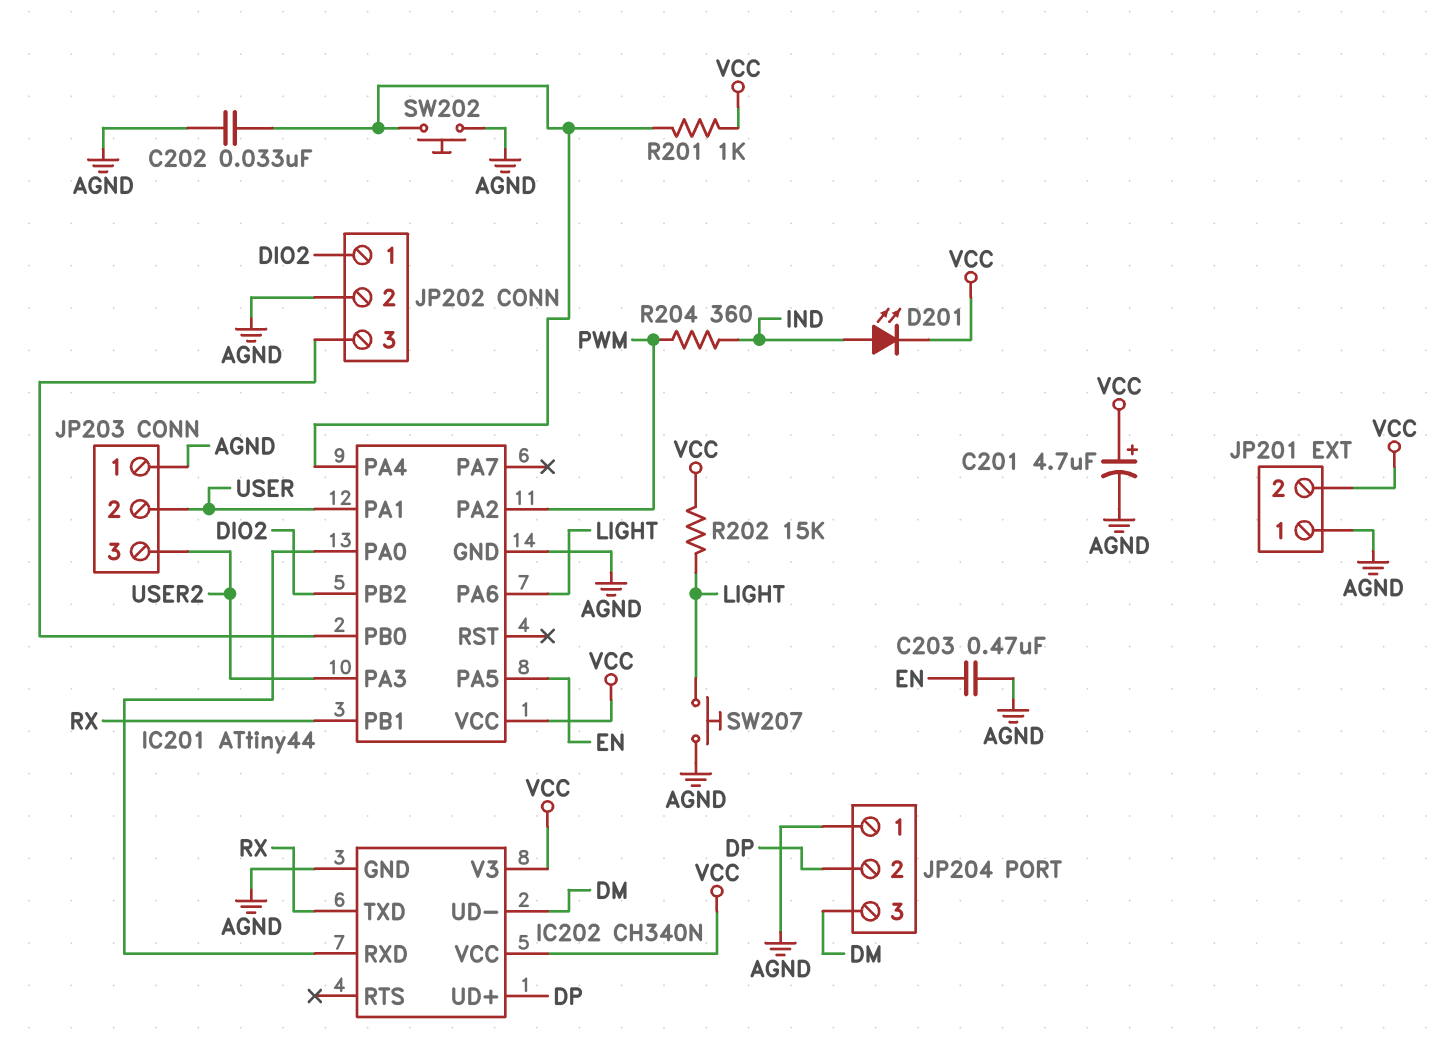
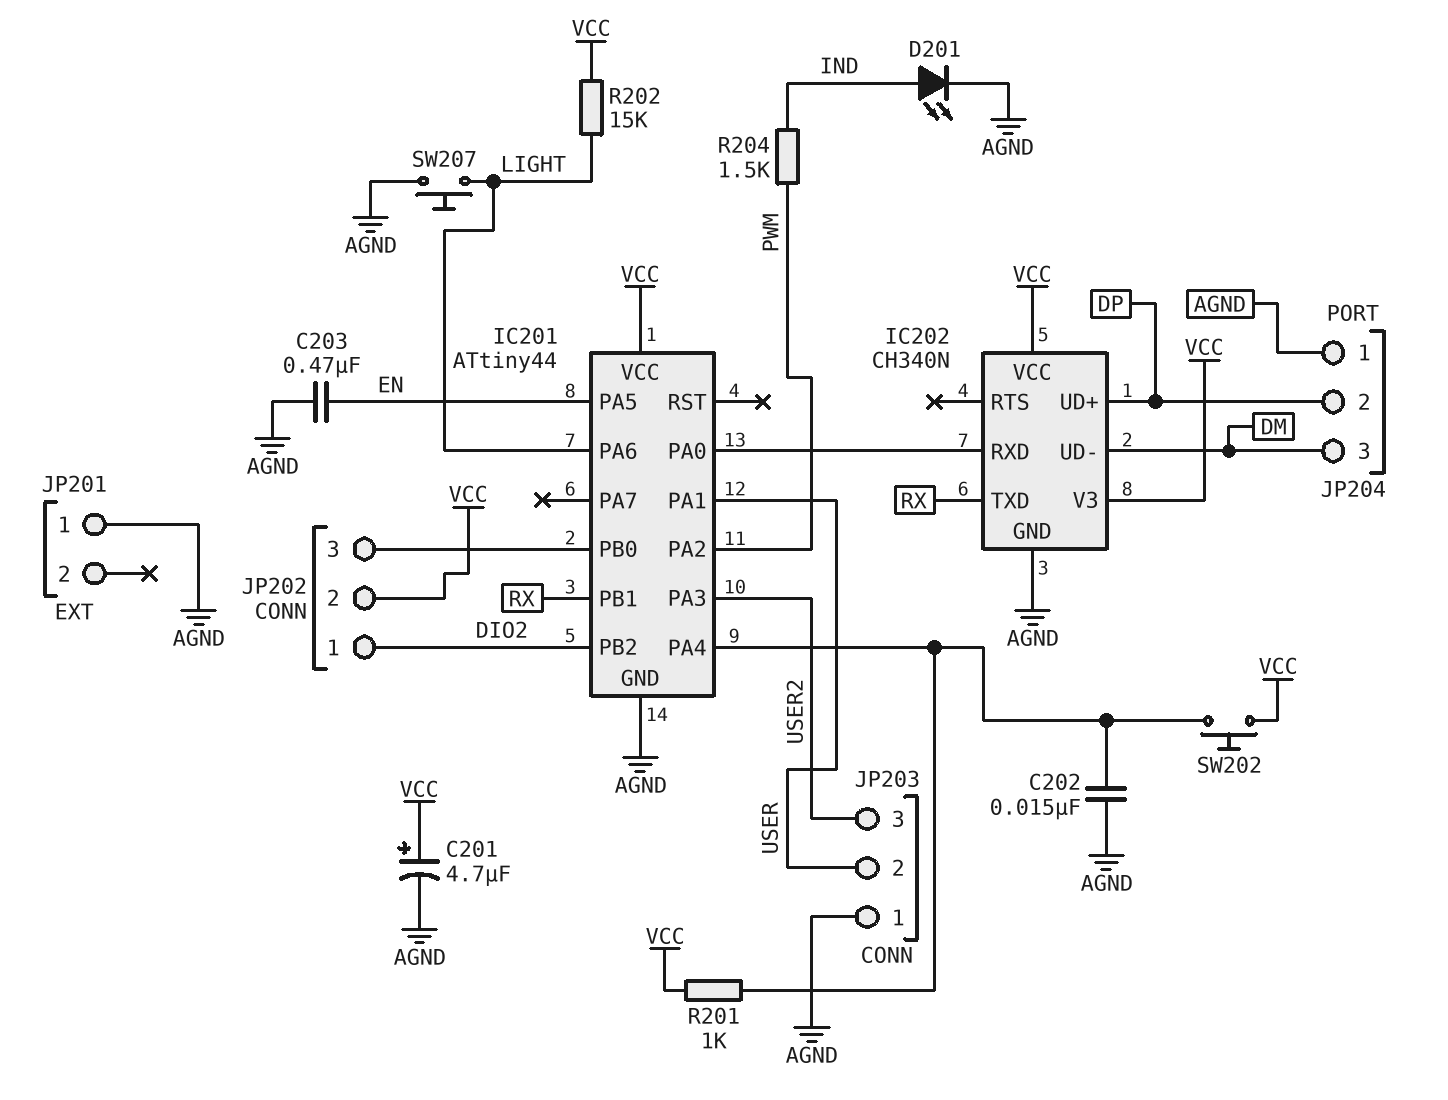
C202: 33nF (AGND, IC201/PA4) -> 15nF (AGND, IC201/PA4)
D201: LED (A IND, K VCC) -> LED (A IND, K AGND)
JP201 pin 2: VCC -> none
JP202 pin 2: AGND -> VCC
R204: 360 (IND, PWM) -> 1.5k (IND, PWM)
SW202: button (AGND, IC201/PA4) -> button (IC201/PA4, VCC)

